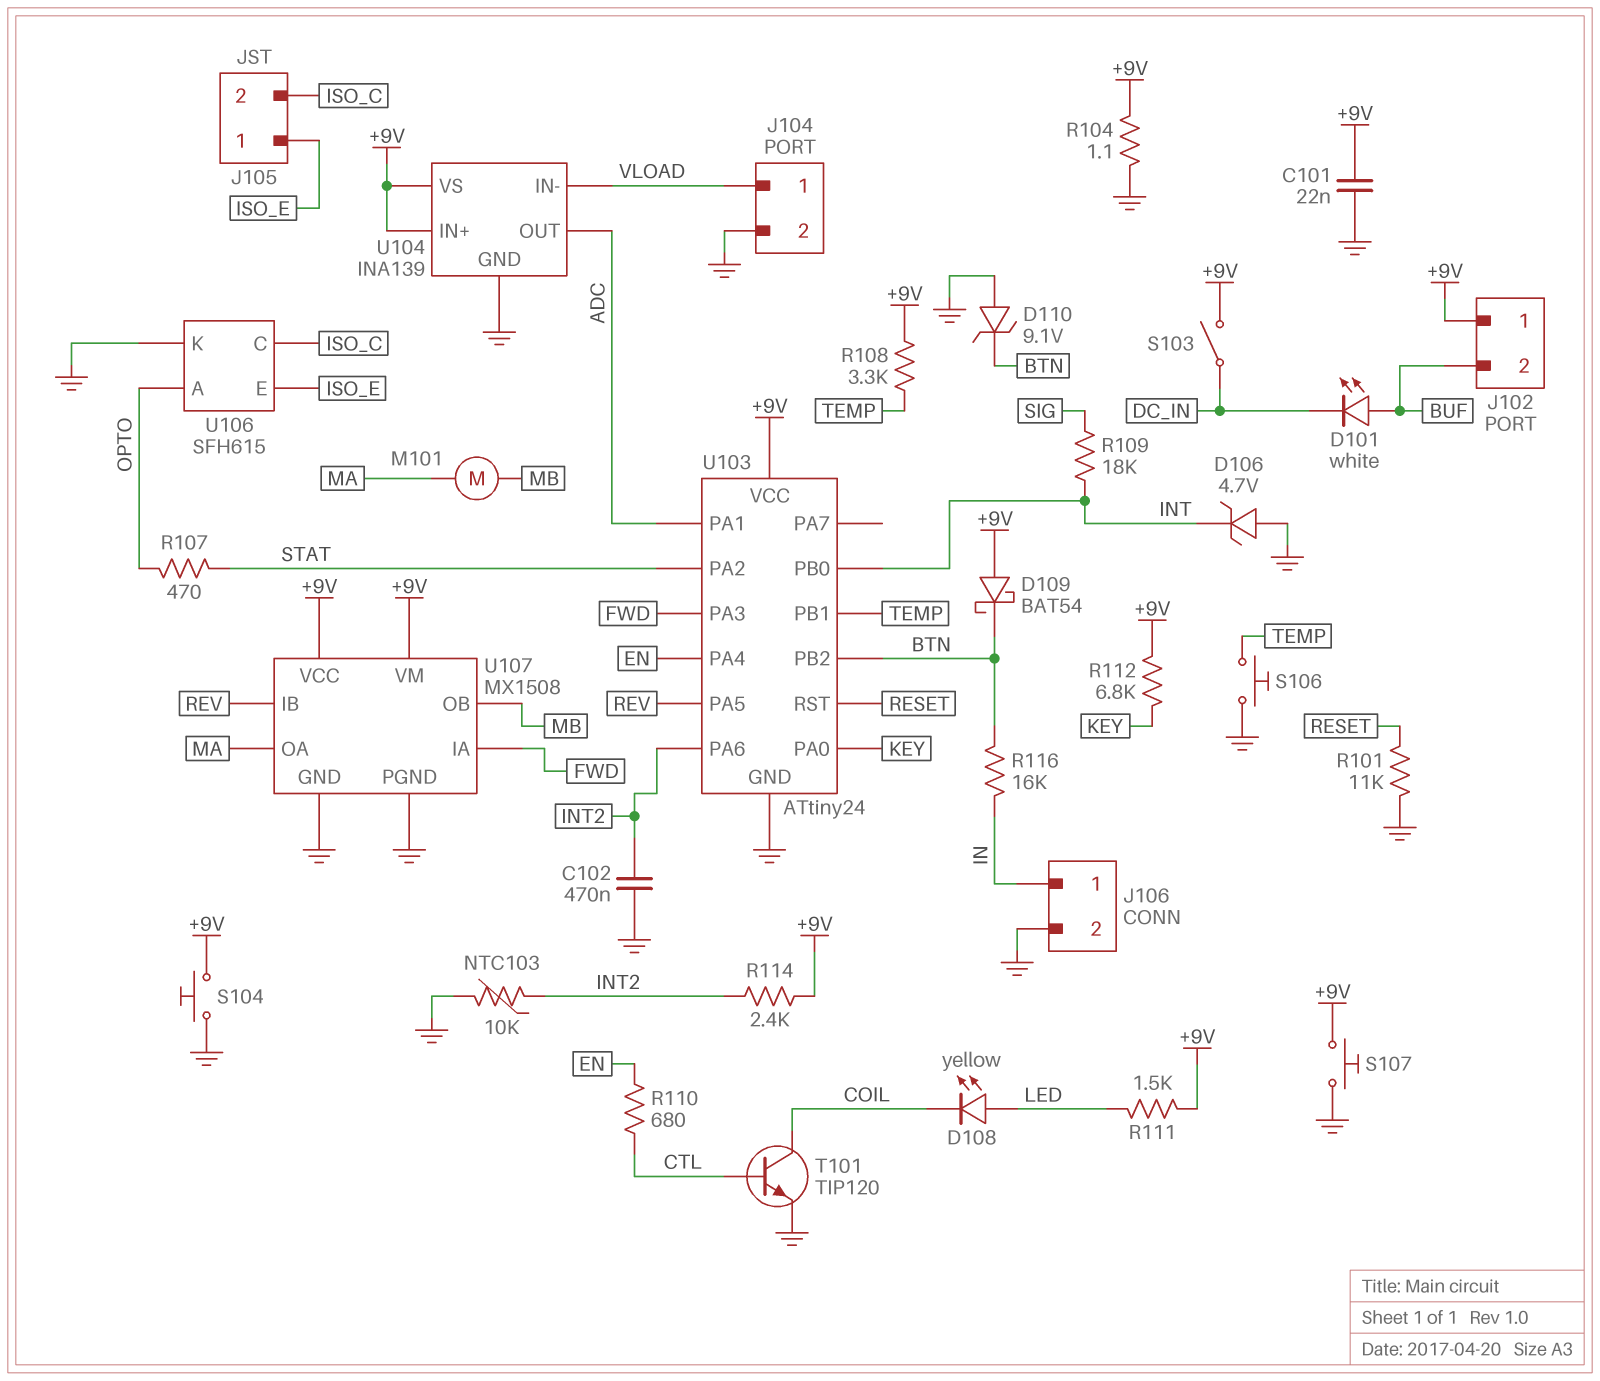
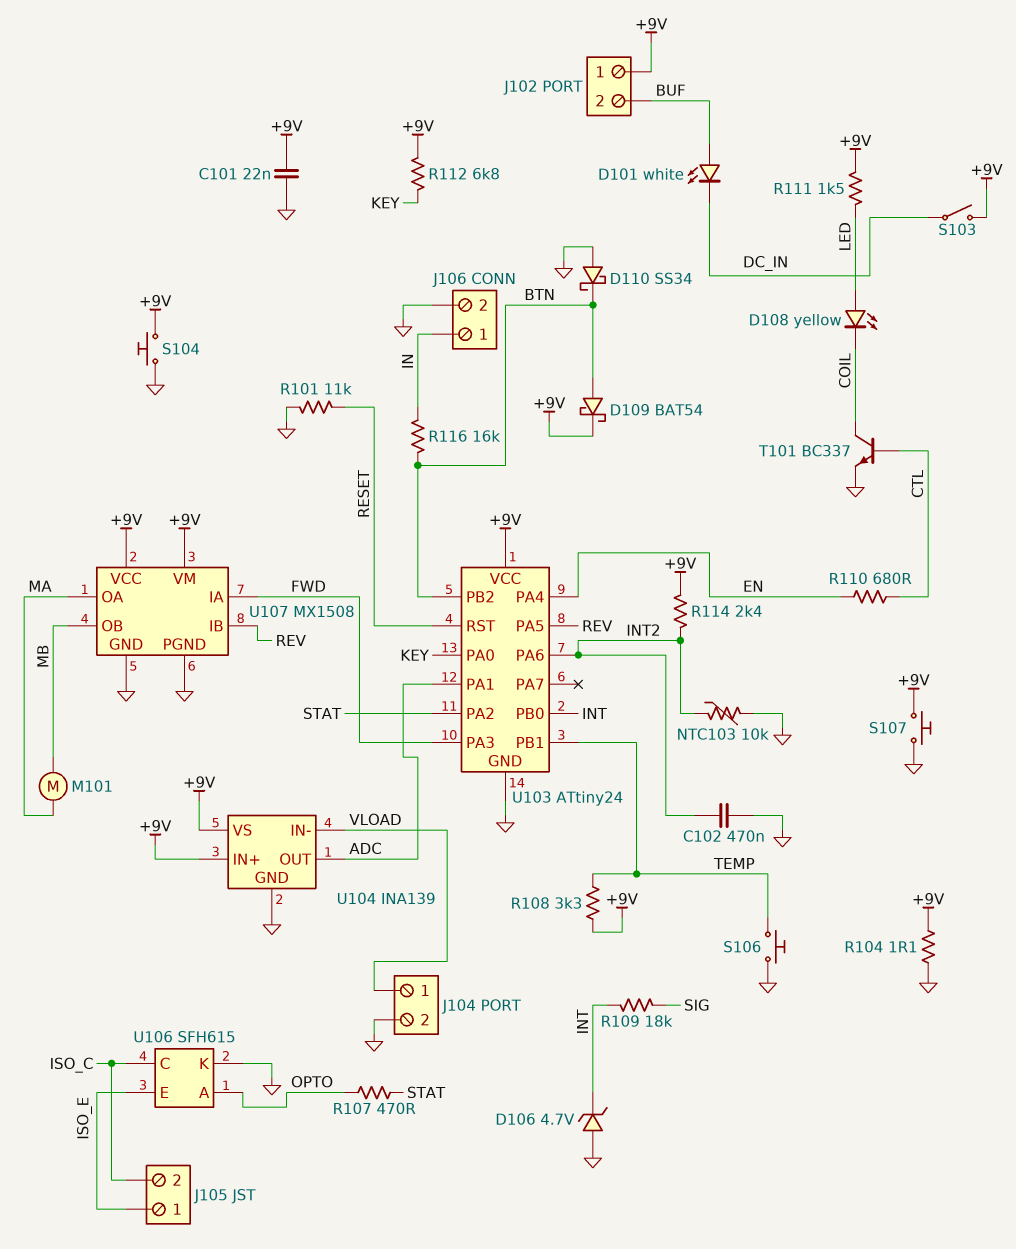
D109: schottky BAT54 (A +9V, K BTN) -> schottky BAT54 (A BTN, K +9V)
D110: zener 9.1V (A GND, K BTN) -> schottky SS34 (A GND, K BTN)
T101: NPN TIP120 (B CTL, C COIL, E GND) -> NPN BC337 (B CTL, C COIL, E GND)

